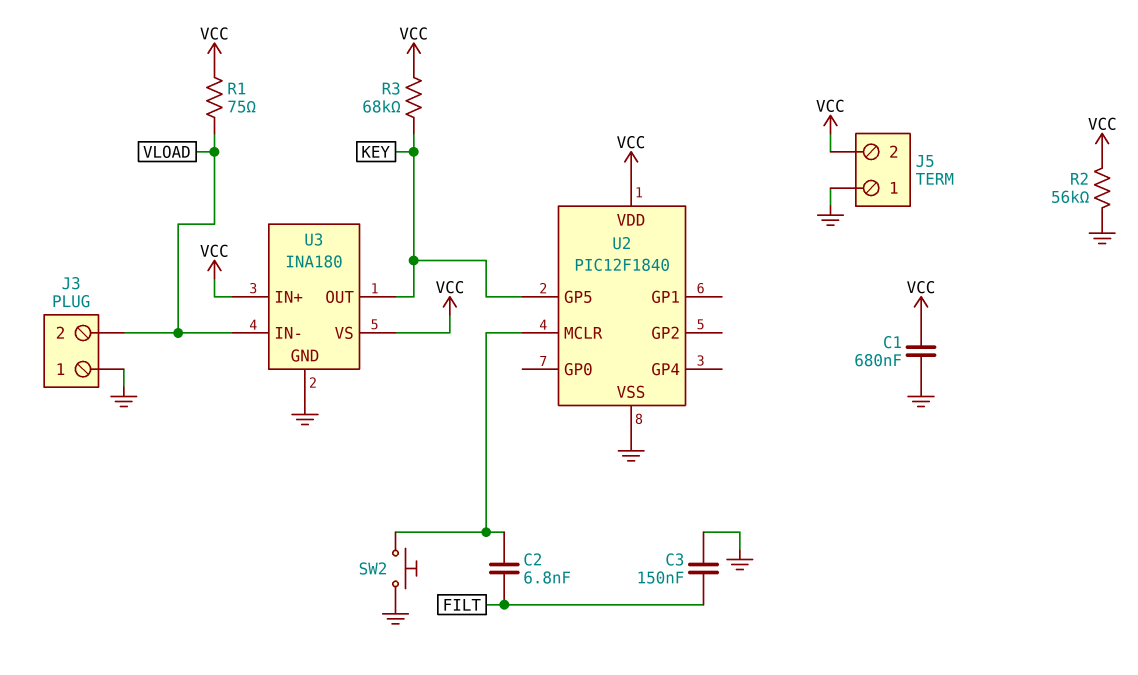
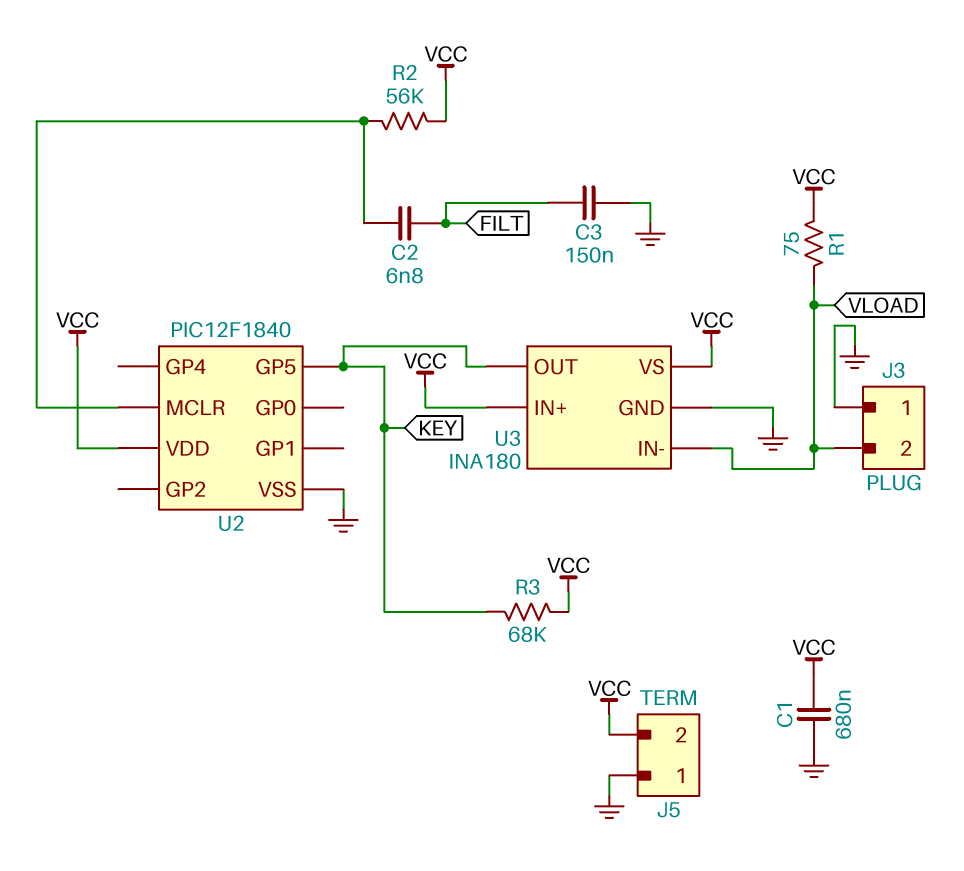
R2: 56k (GND, VCC) -> 56k (U2/MCLR, VCC)
SW2: button (GND, U2/MCLR) -> none

